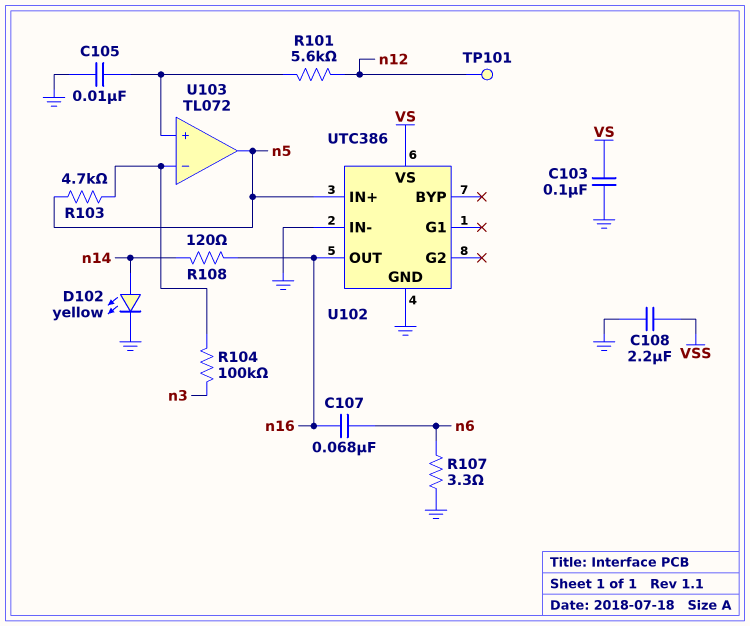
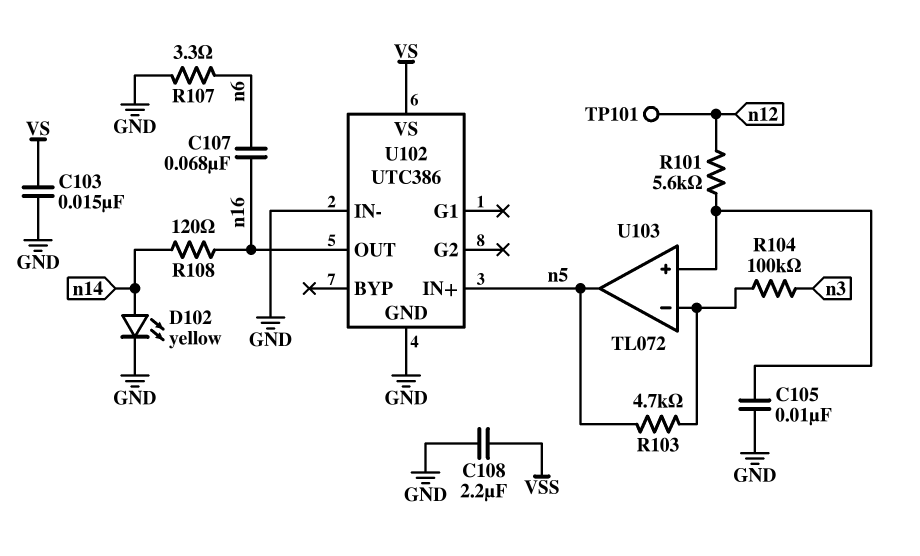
C103: 100nF (GND, VS) -> 15nF (GND, VS)

